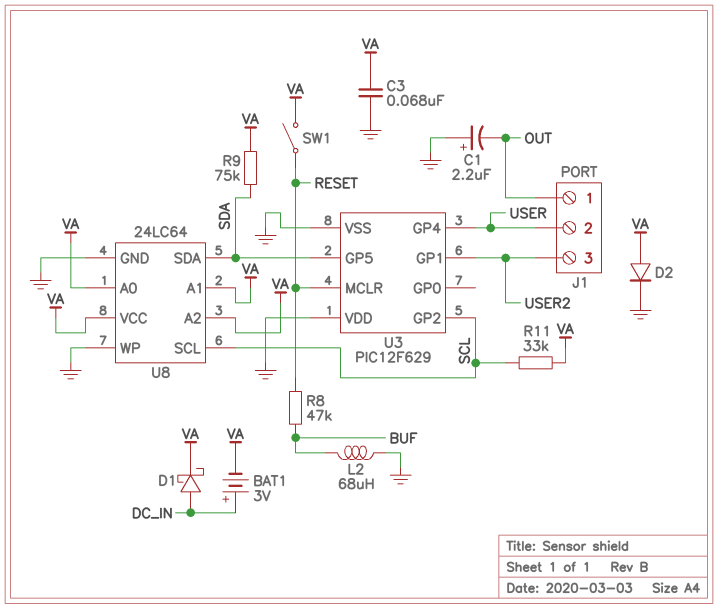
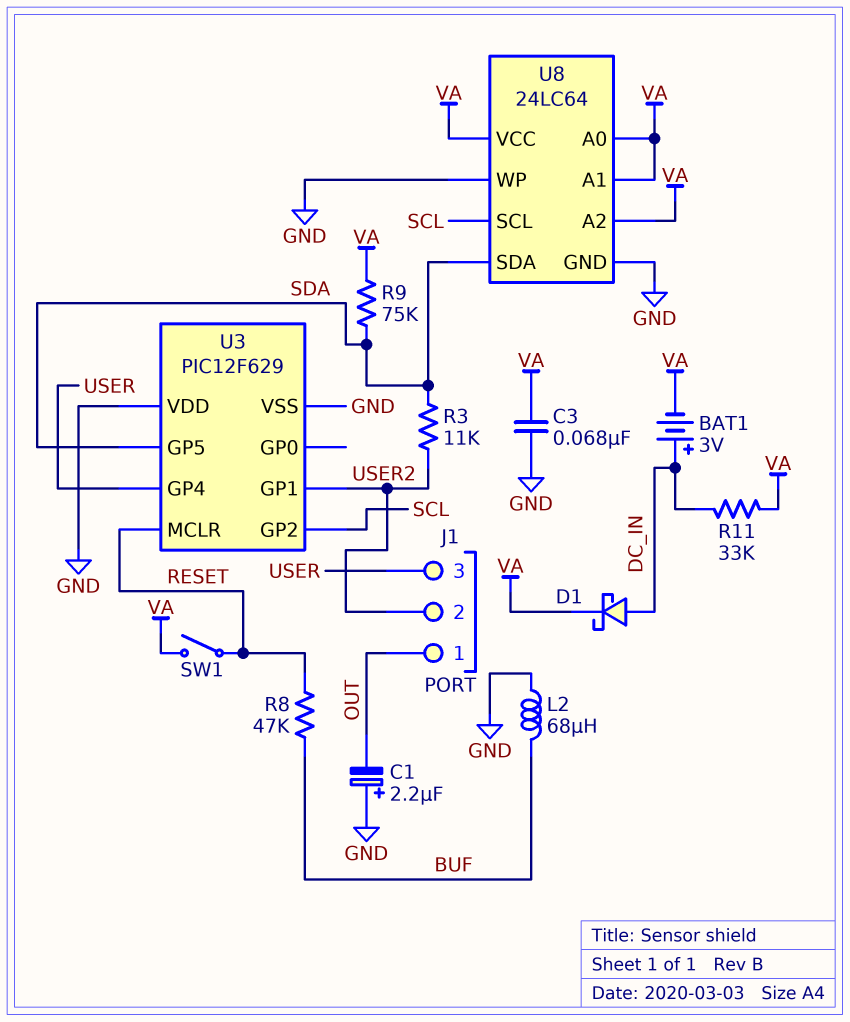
D2: diode (A VA, K GND) -> none
J1 pin 2: USER -> USER2
J1 pin 3: USER2 -> USER
R3: none -> 11k (SDA, USER2)
R11: 33k (SCL, VA) -> 33k (DC_IN, VA)

